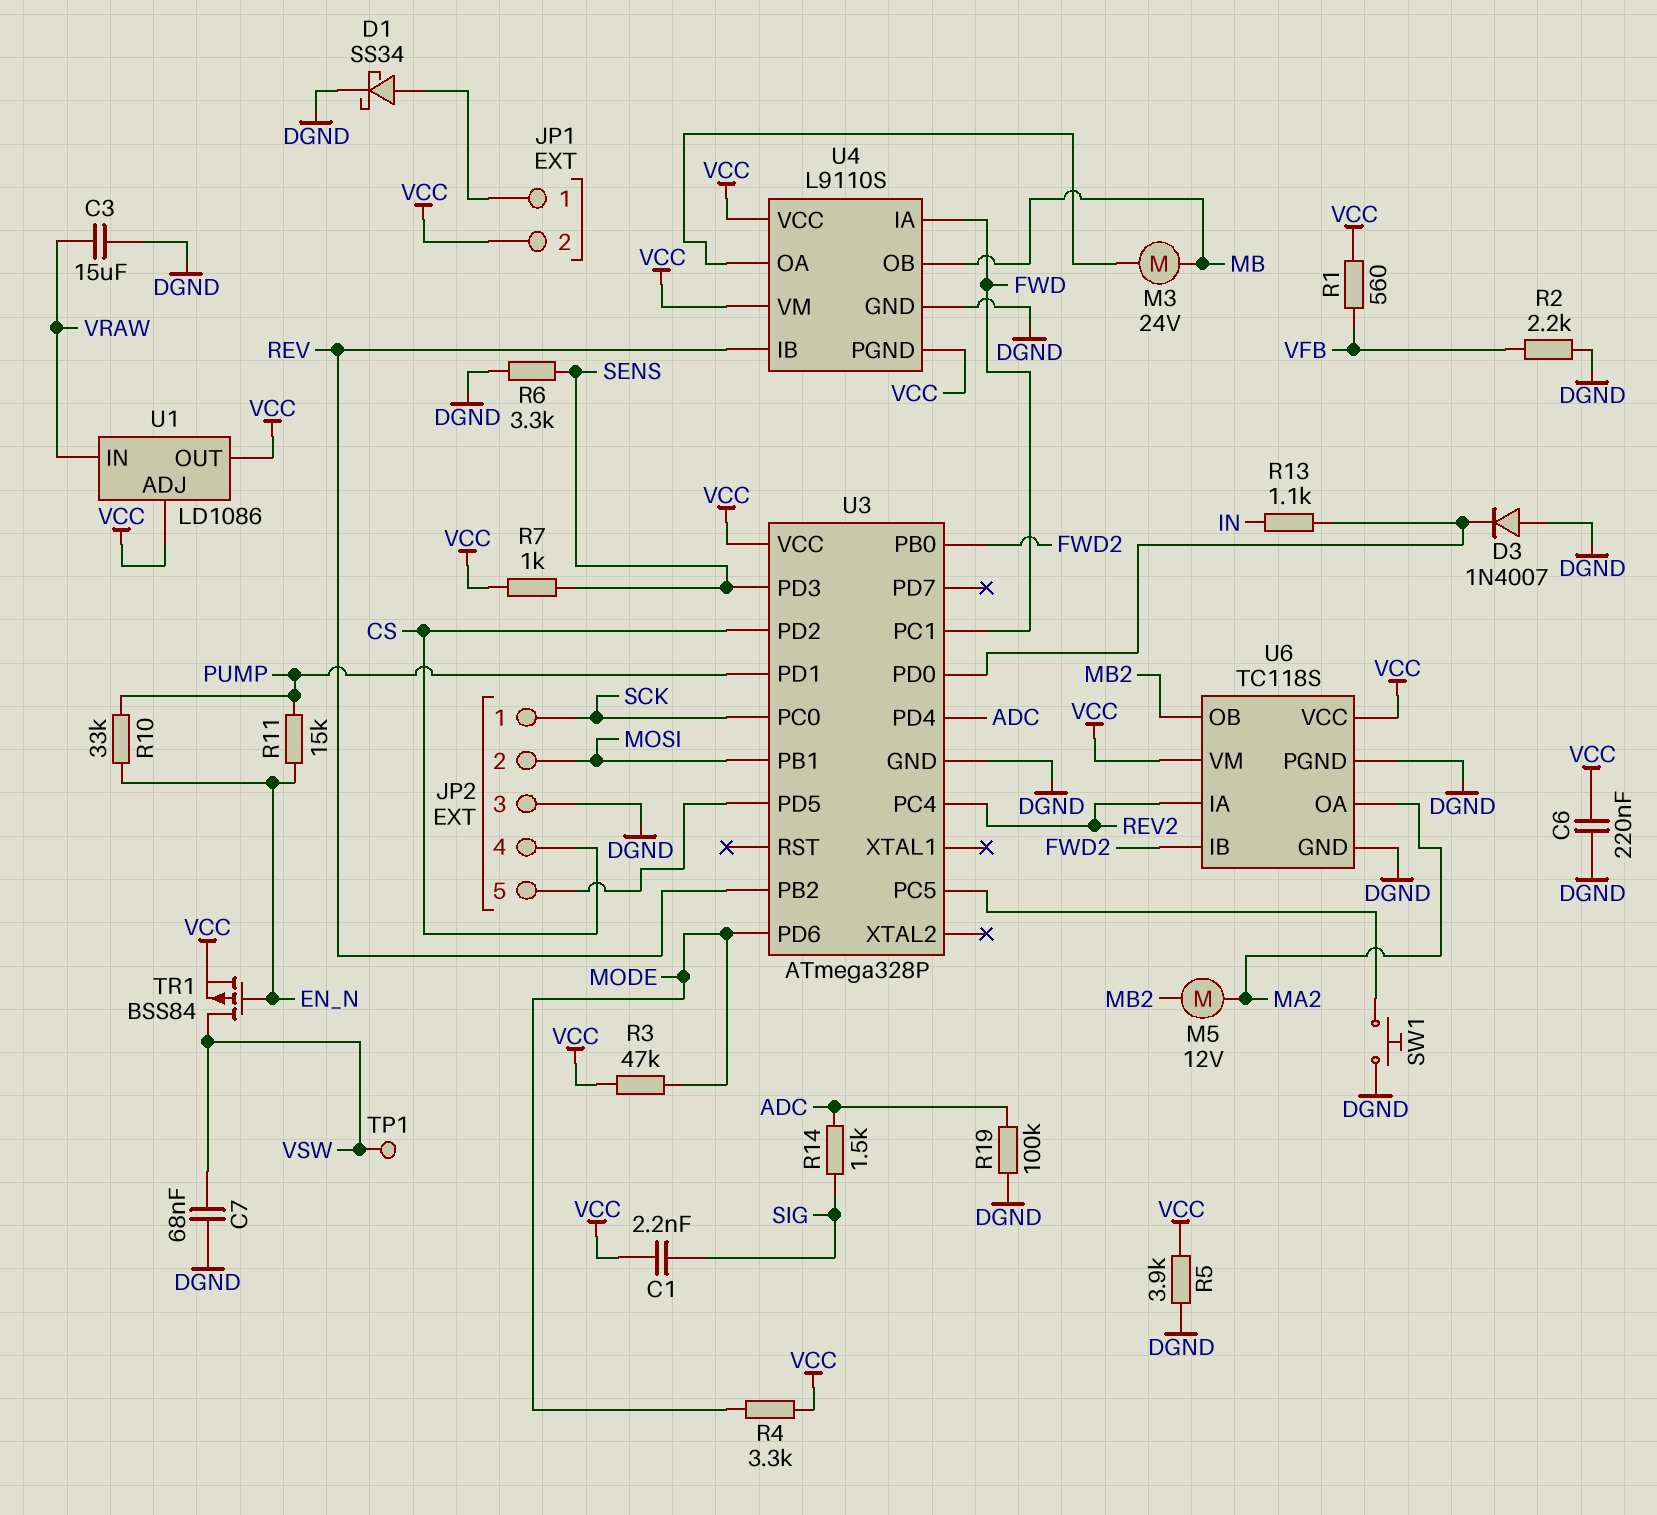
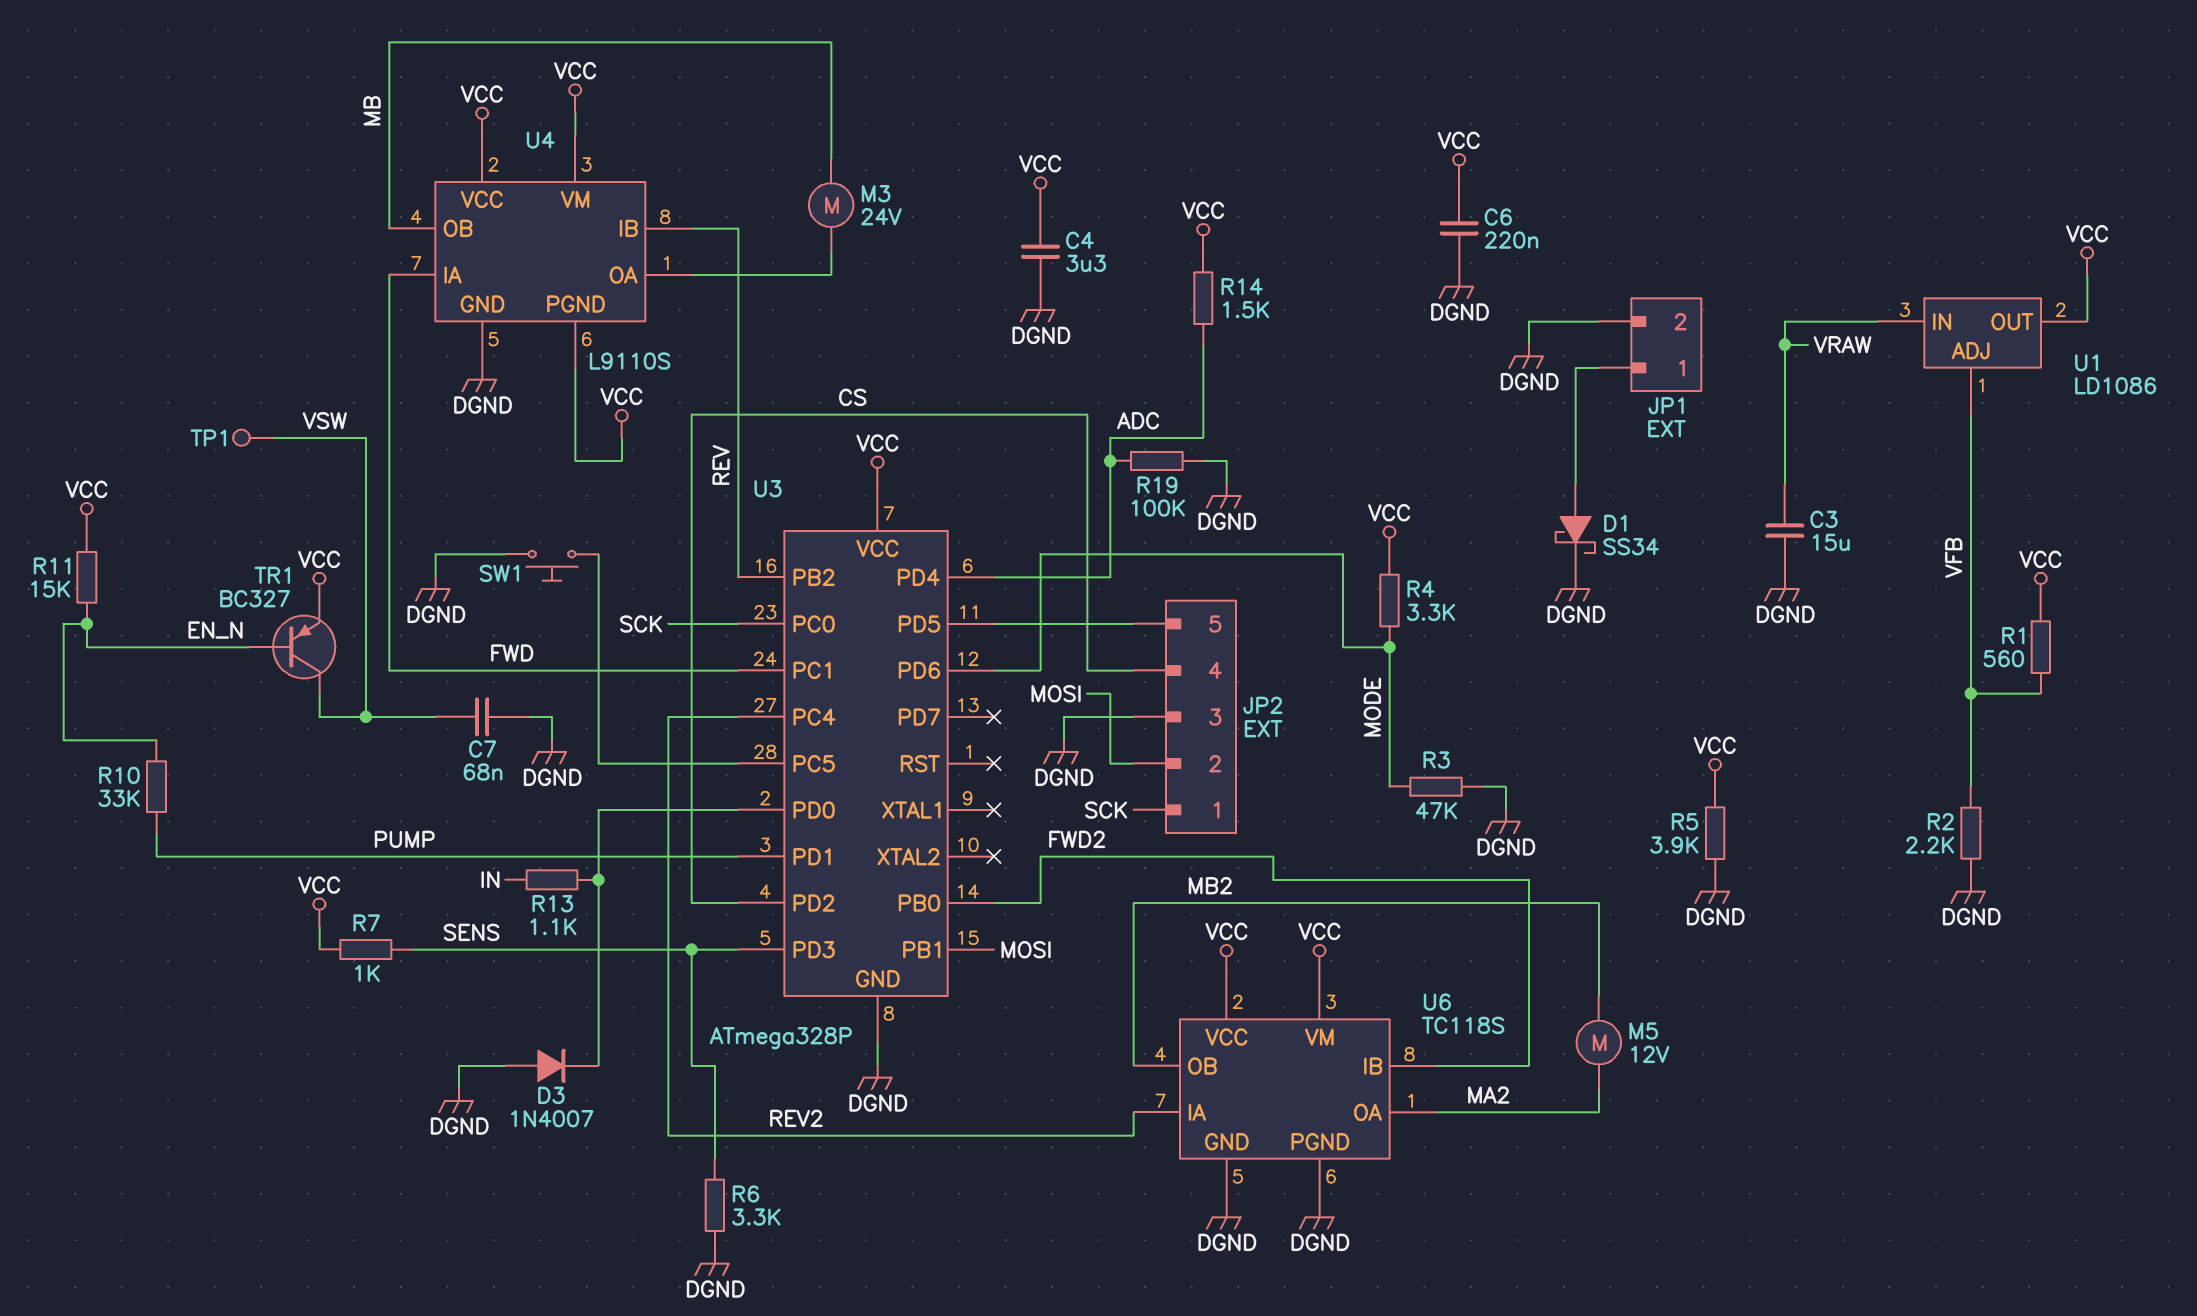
C1: 2.2nF (SIG, VCC) -> none
C4: none -> 3.3uF (DGND, VCC)
JP1 pin 2: VCC -> DGND
R3: 47k (MODE, VCC) -> 47k (DGND, MODE)
R11: 15k (EN_N, PUMP) -> 15k (EN_N, VCC)
R14: 1.5k (ADC, SIG) -> 1.5k (ADC, VCC)
TR1: PMOS BSS84 (G EN_N, D VSW, S VCC) -> PNP BC327 (B EN_N, C VSW, E VCC)
U1 pin ADJ: VCC -> VFB

